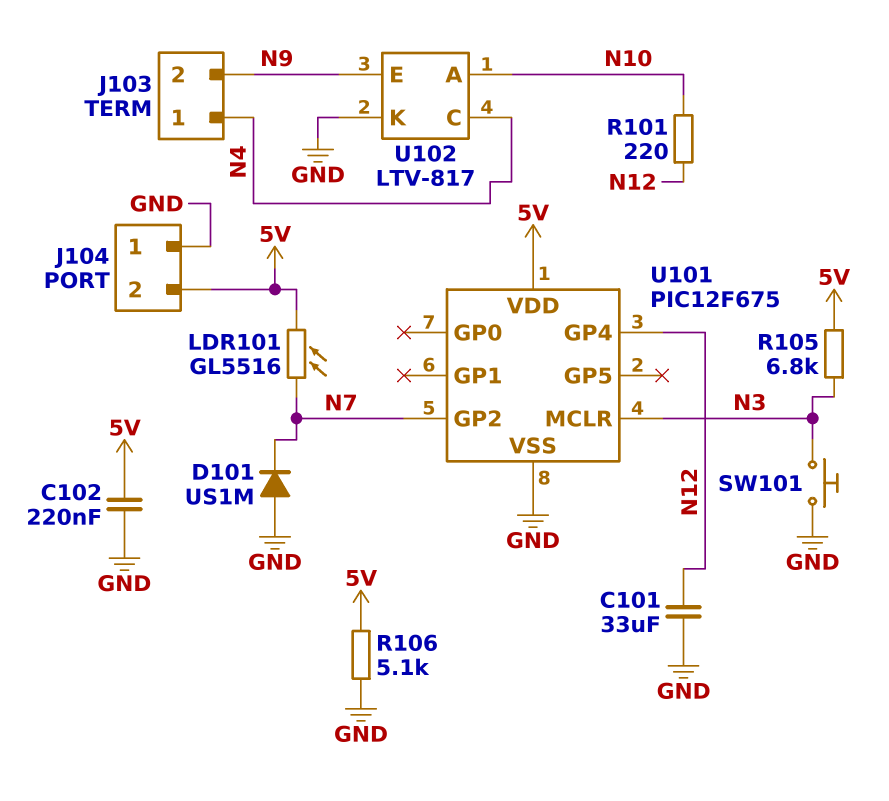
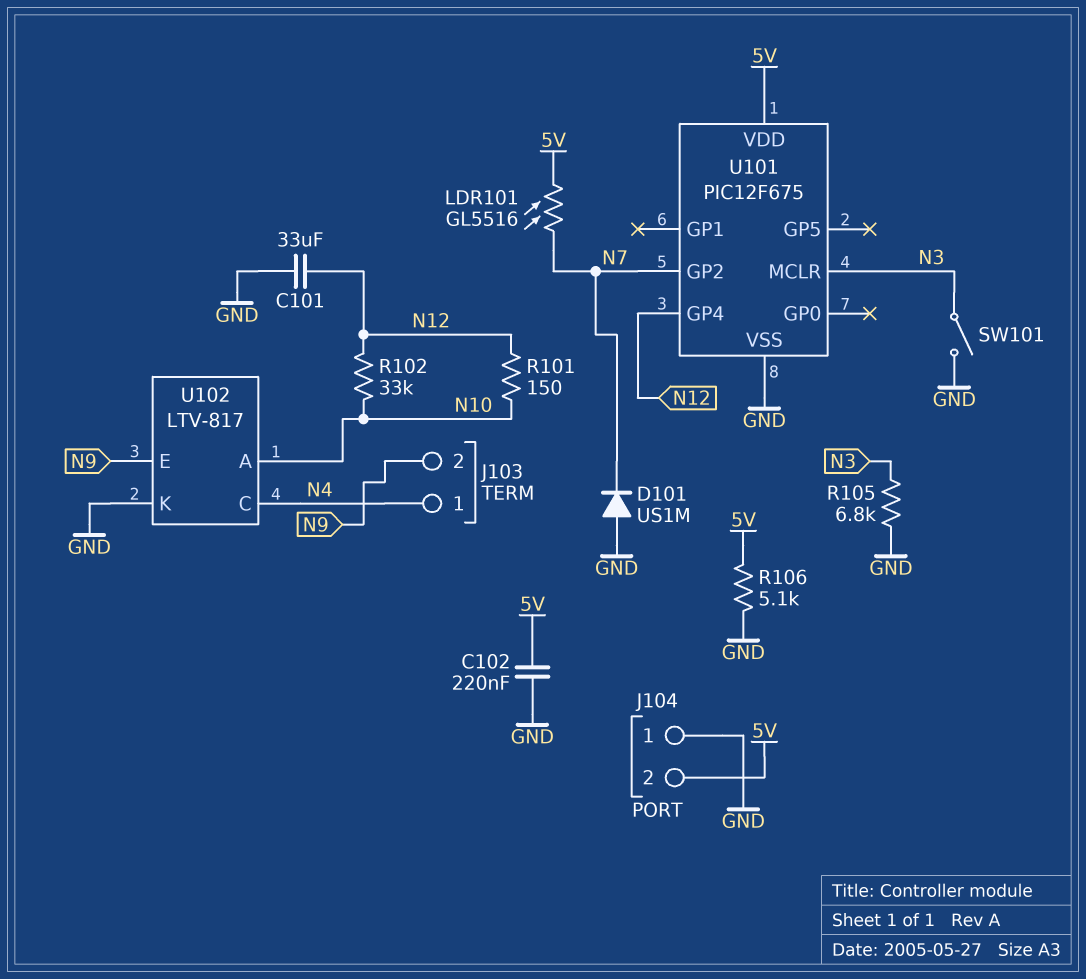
R101: 220 (N10, N12) -> 150 (N10, N12)
R102: none -> 33k (N10, N12)
R105: 6.8k (5V, N3) -> 6.8k (GND, N3)
SW101: button (GND, N3) -> switch (GND, N3)

